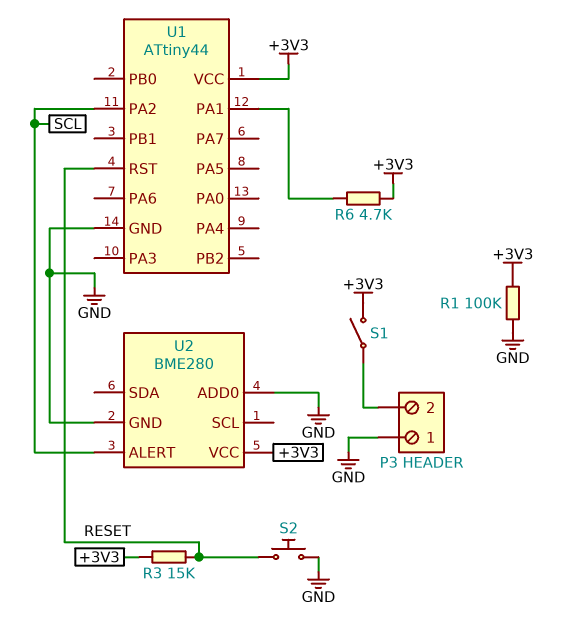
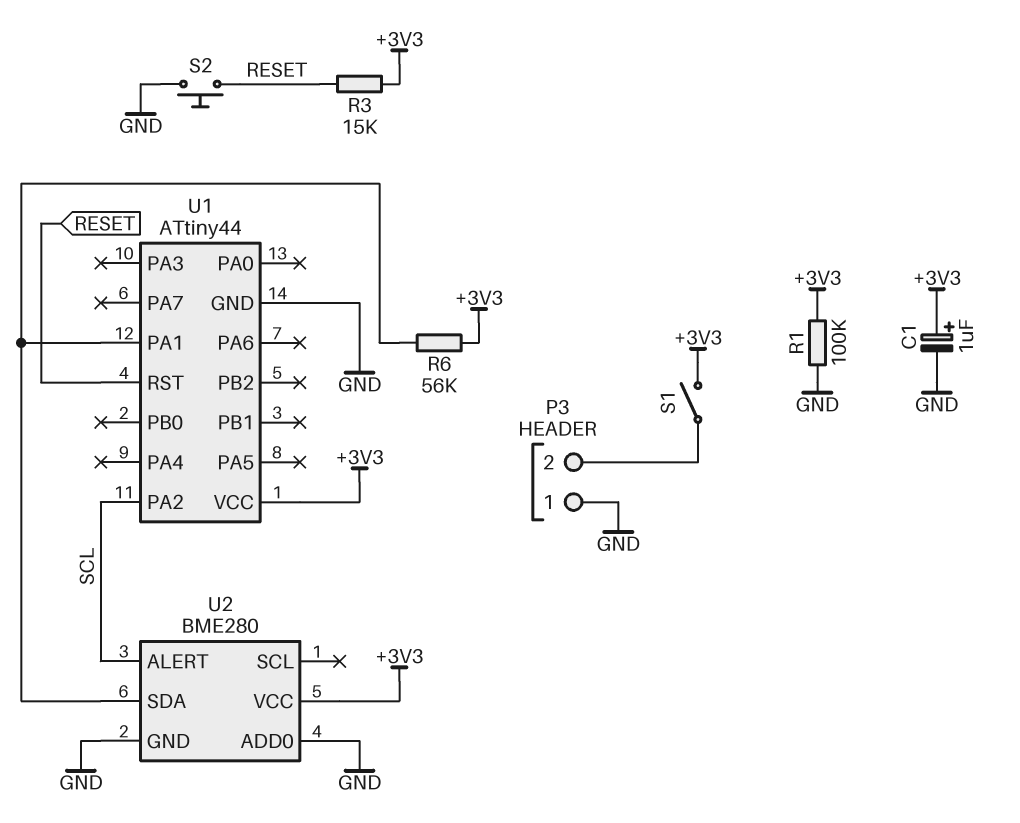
C1: none -> 1uF (plus +3V3, minus GND)
R6: 4.7k (+3V3, U1/PA1) -> 56k (+3V3, U1/PA1)
U2 pin SDA: none -> U1/PA1

